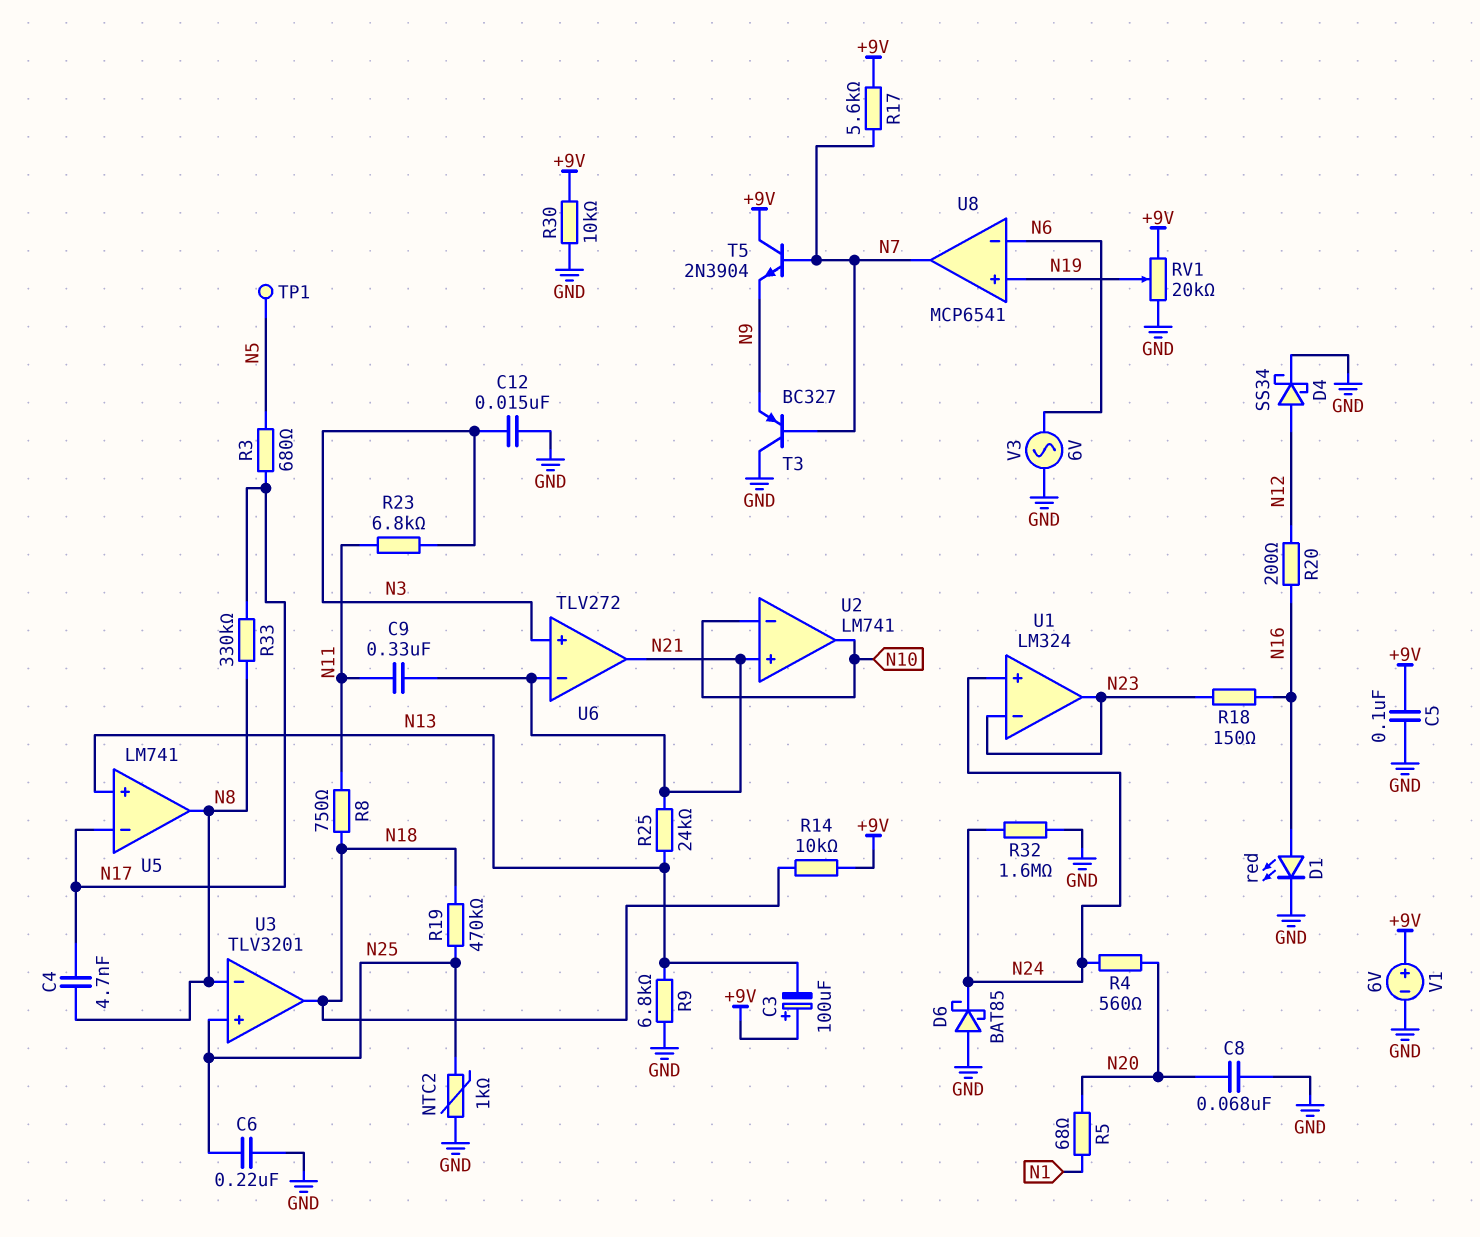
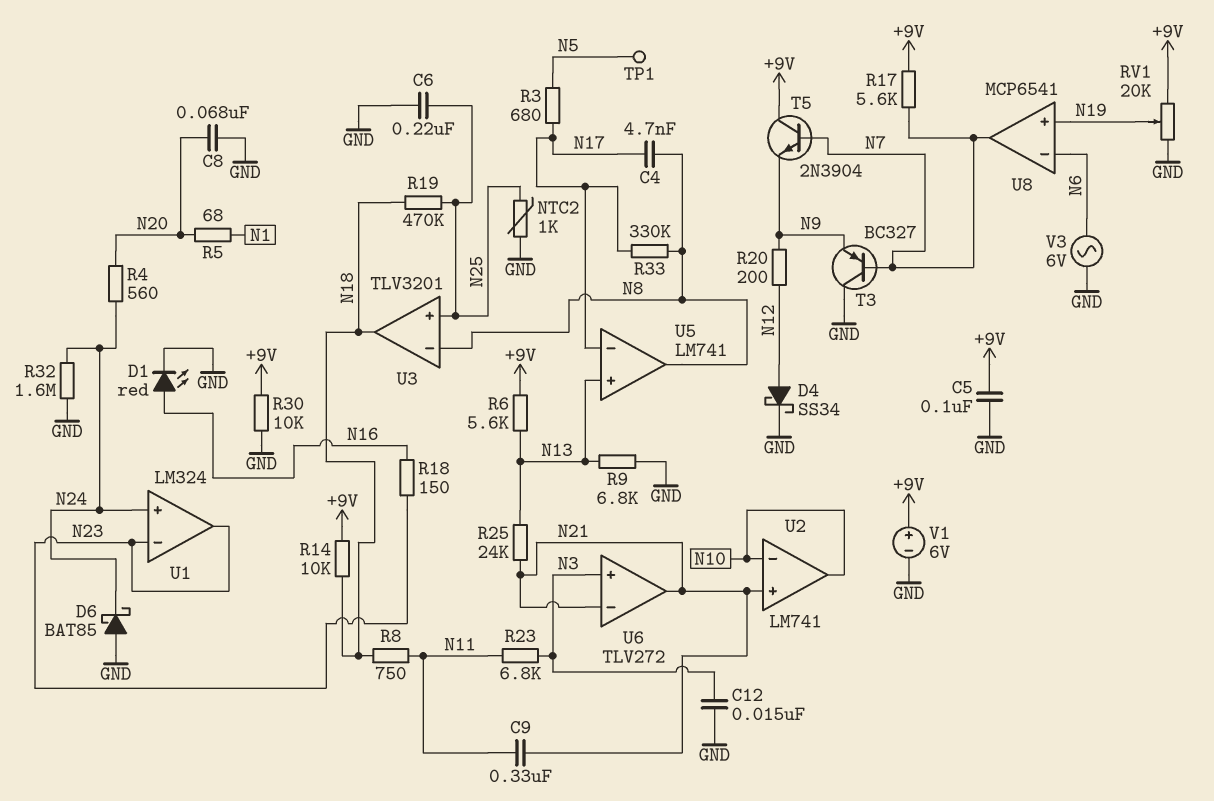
C3: 100uF (plus +9V, minus N13) -> none
R6: none -> 5.6k (+9V, N13)
R20: 200 (N12, N16) -> 200 (N9, N12)

